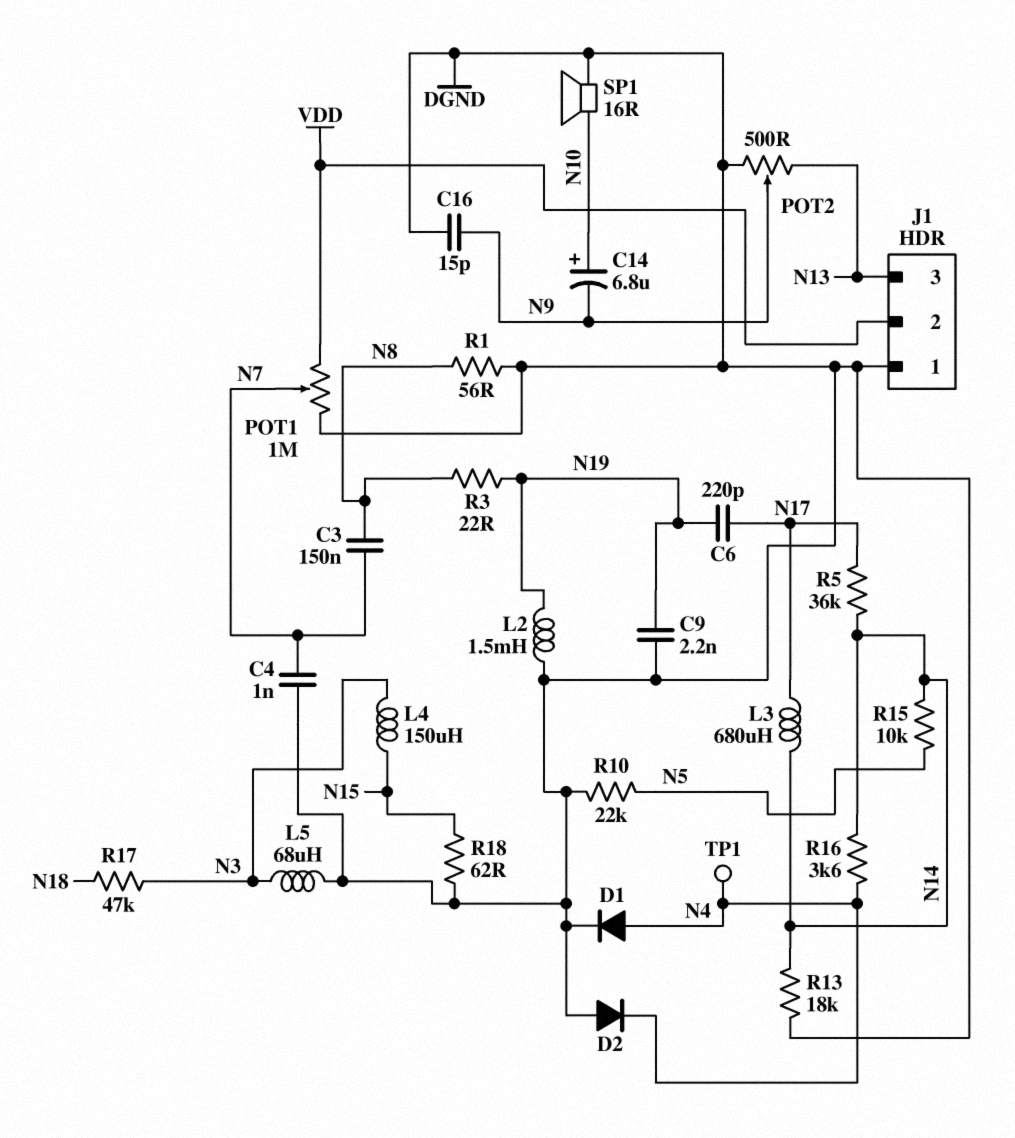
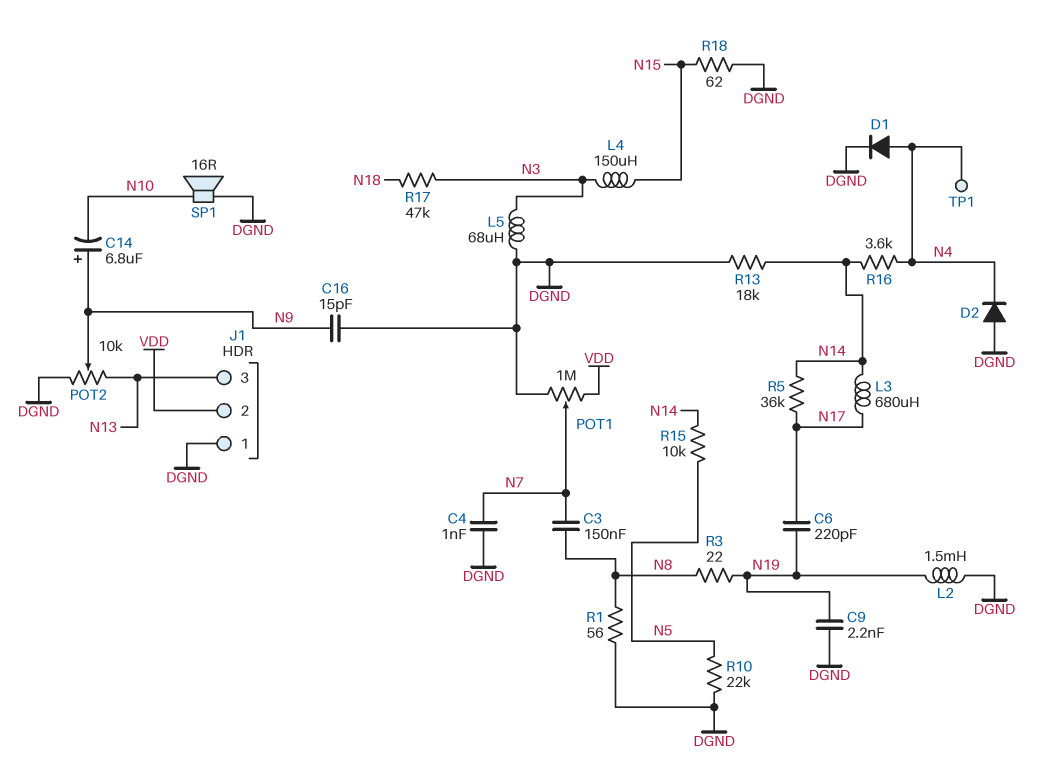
C14: 6.8uF (plus N10, minus N9) -> 6.8uF (plus N9, minus N10)
POT2: 500 (DGND, N13, wiper N9) -> 10k (DGND, N13, wiper N9)

